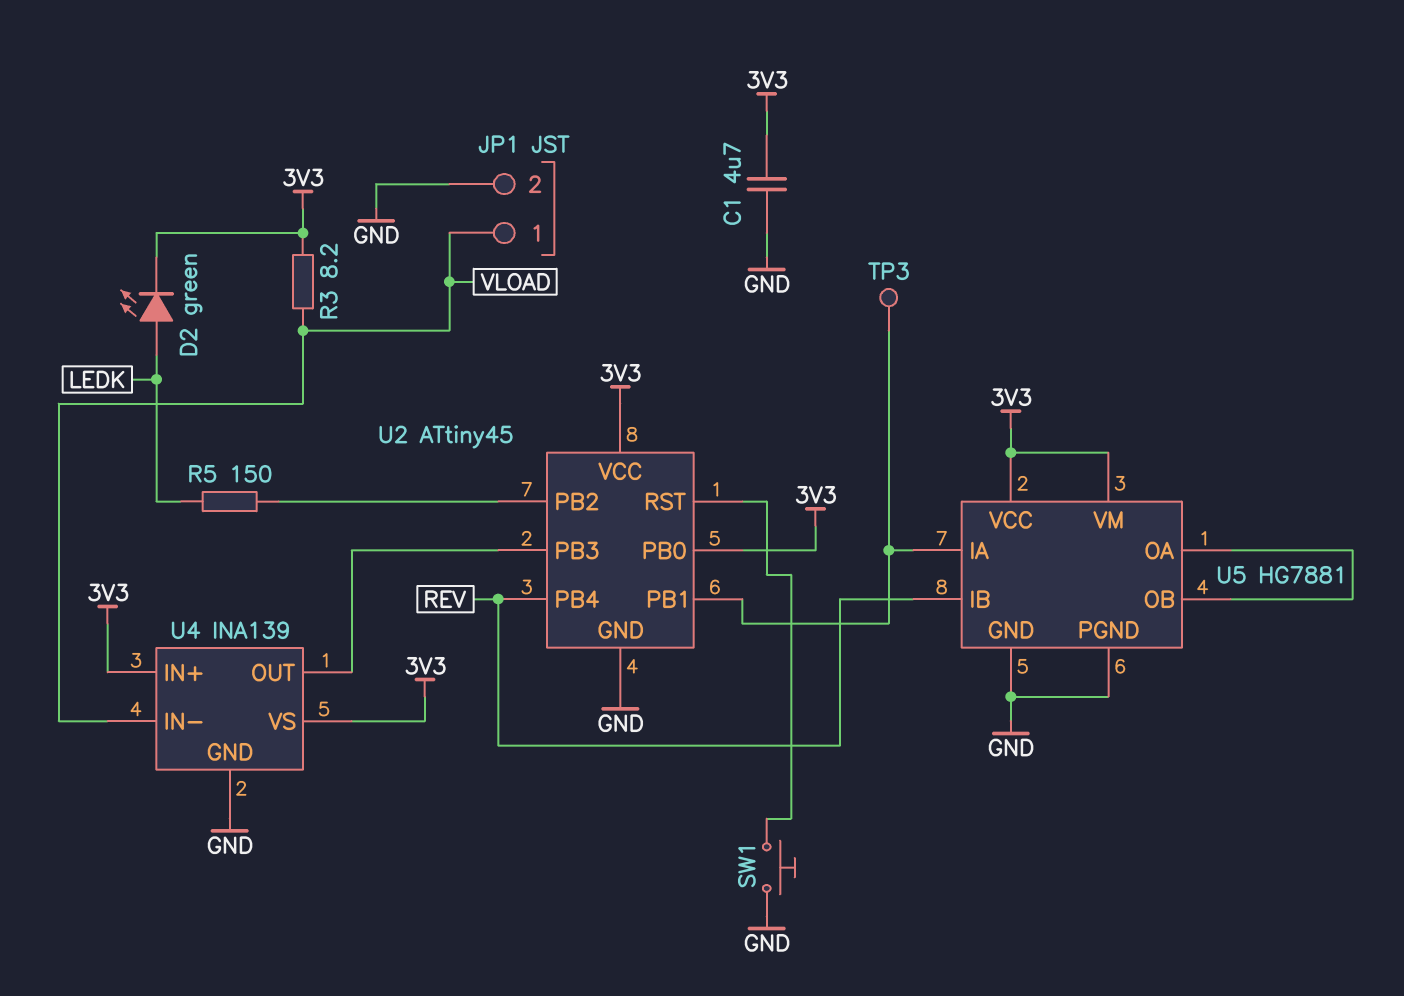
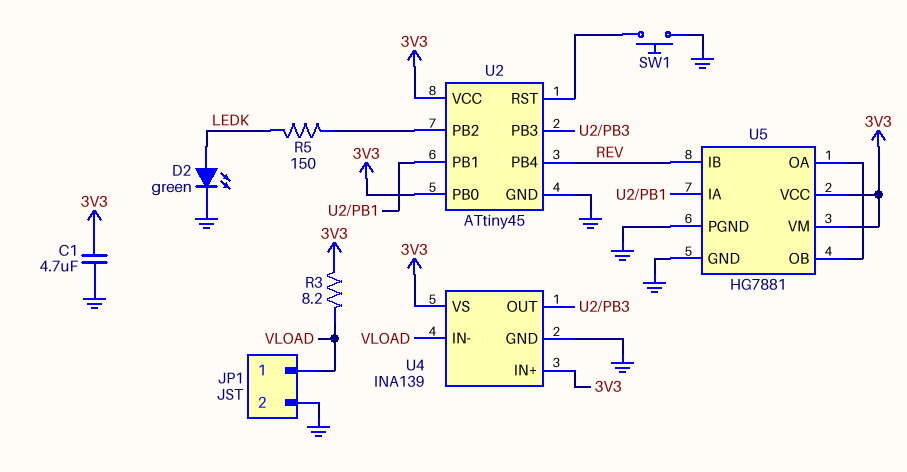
D2: LED green (A LEDK, K 3V3) -> LED green (A LEDK, K GND)
TP3: test point (U2/PB1) -> none

